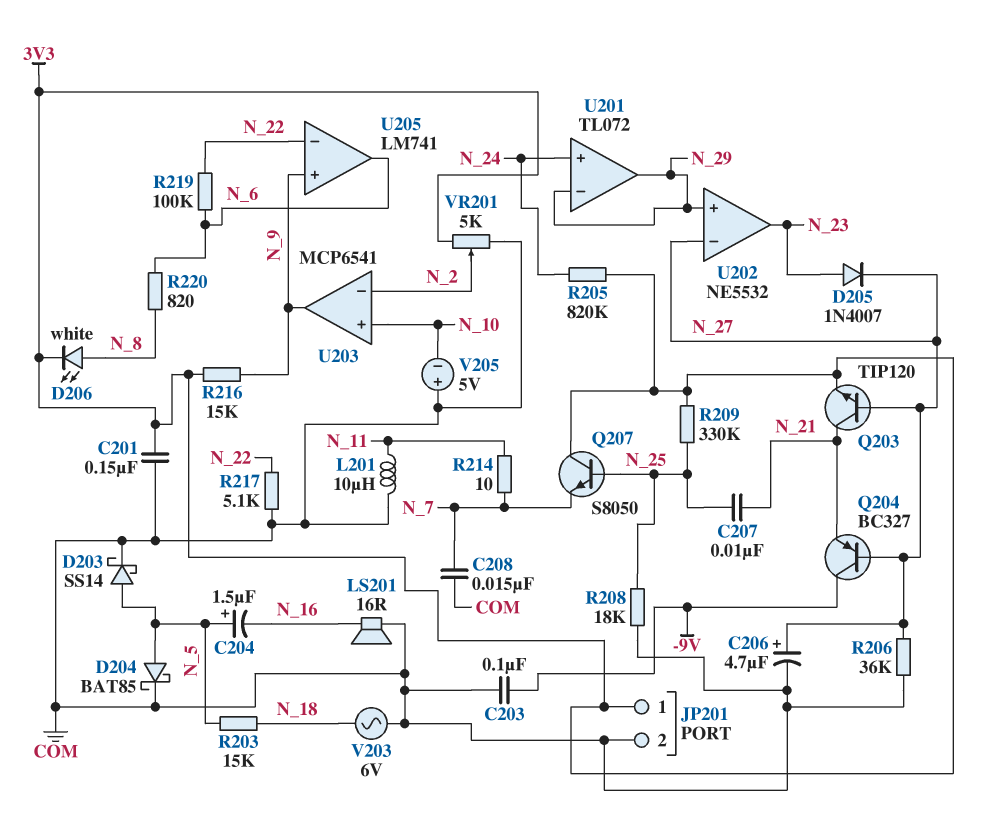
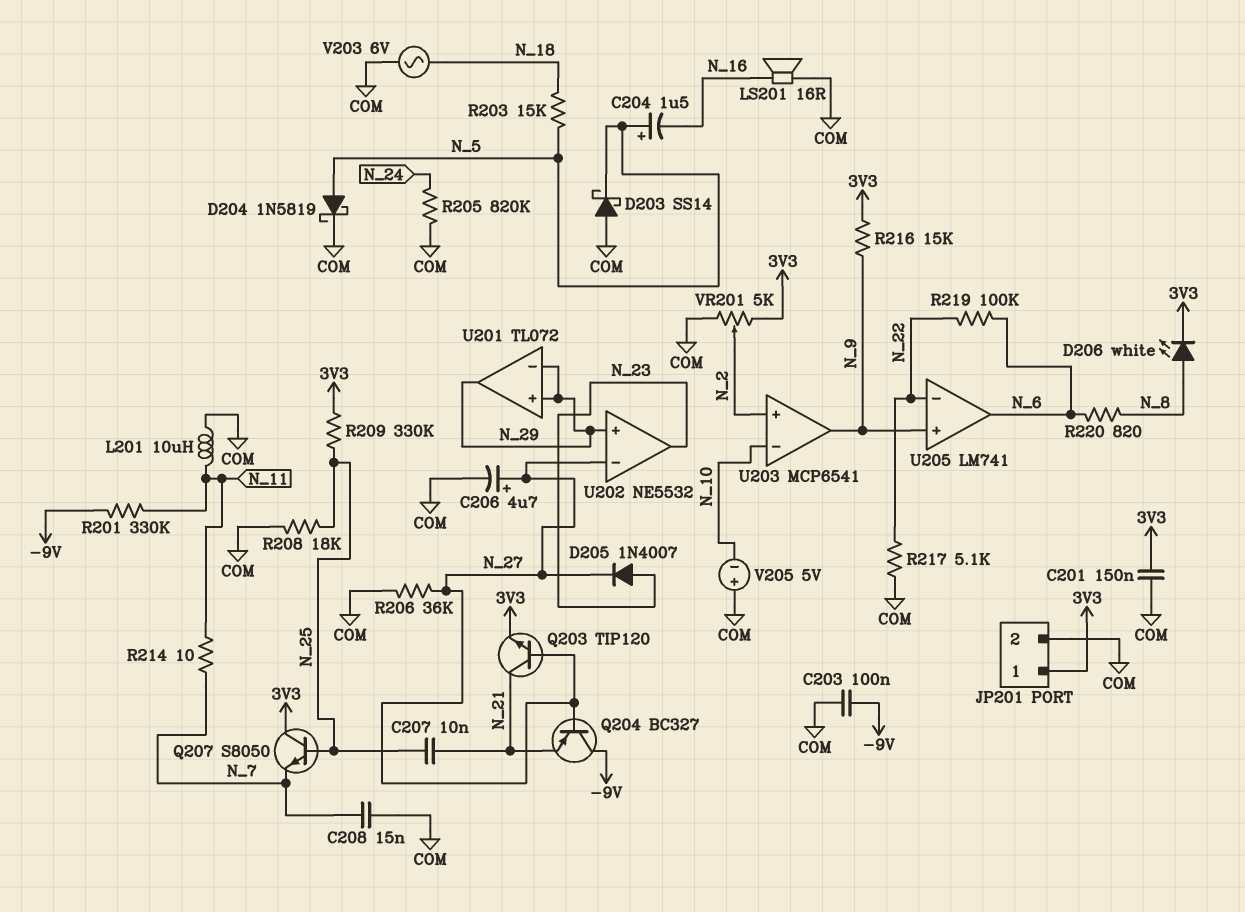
D203: schottky SS14 (A N_5, K COM) -> schottky SS14 (A COM, K N_5)
D204: schottky BAT85 (A N_5, K COM) -> schottky 1N5819 (A N_5, K COM)
R201: none -> 330k (-9V, N_11)
R205: 820k (3V3, N_24) -> 820k (COM, N_24)
U201 pin in+: N_24 -> N_29
U203 pin in+: N_10 -> N_2
U203 pin in-: N_2 -> N_10

